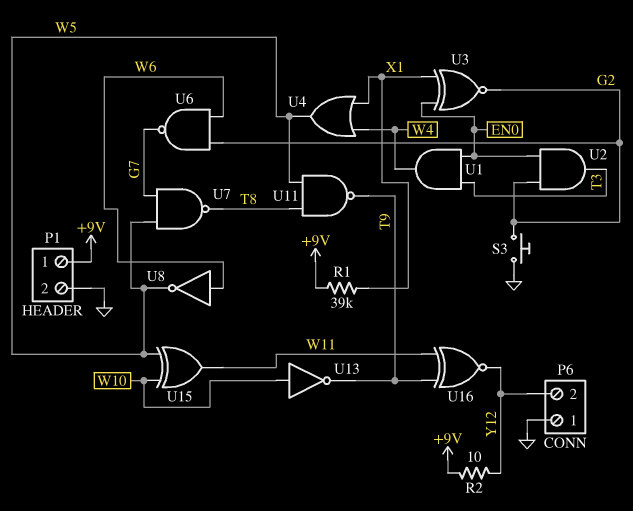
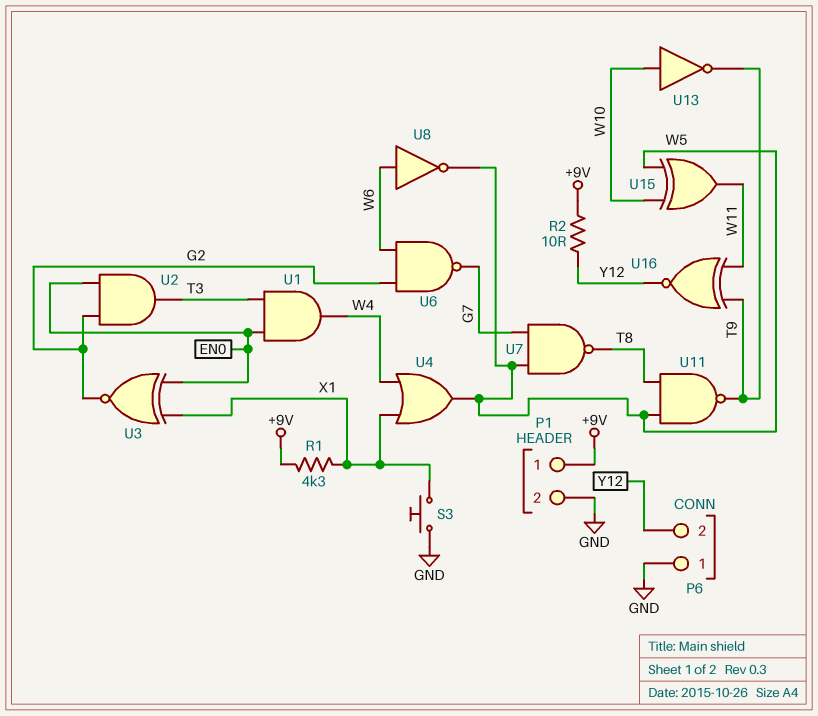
R1: 39k (+9V, X1) -> 4.3k (+9V, X1)
S3: button (G2, GND) -> button (GND, X1)

